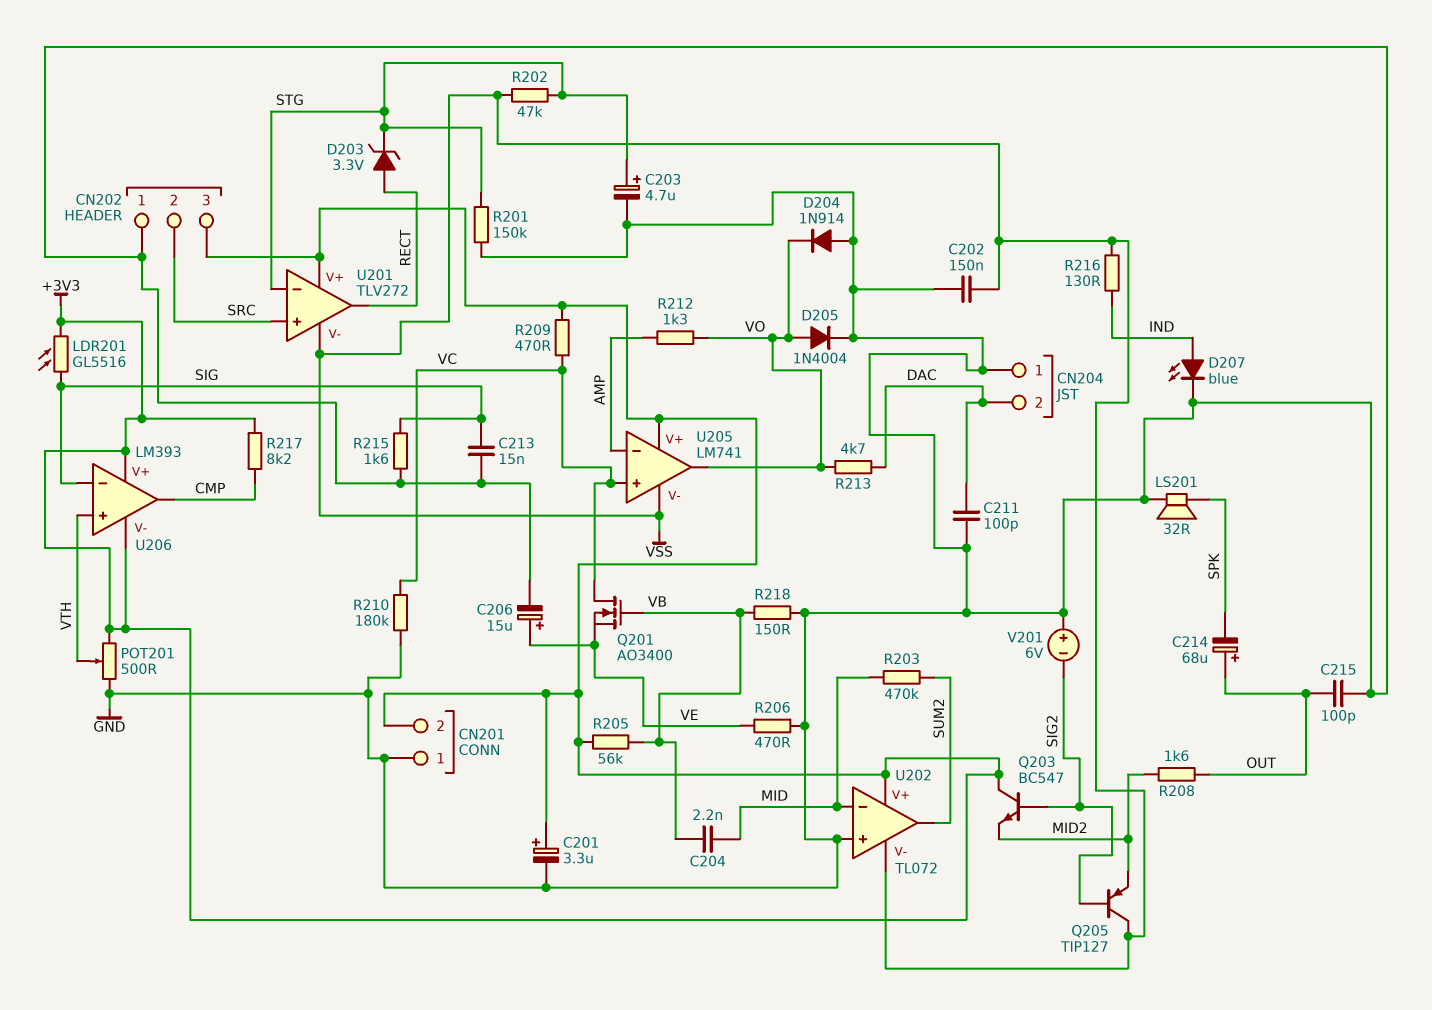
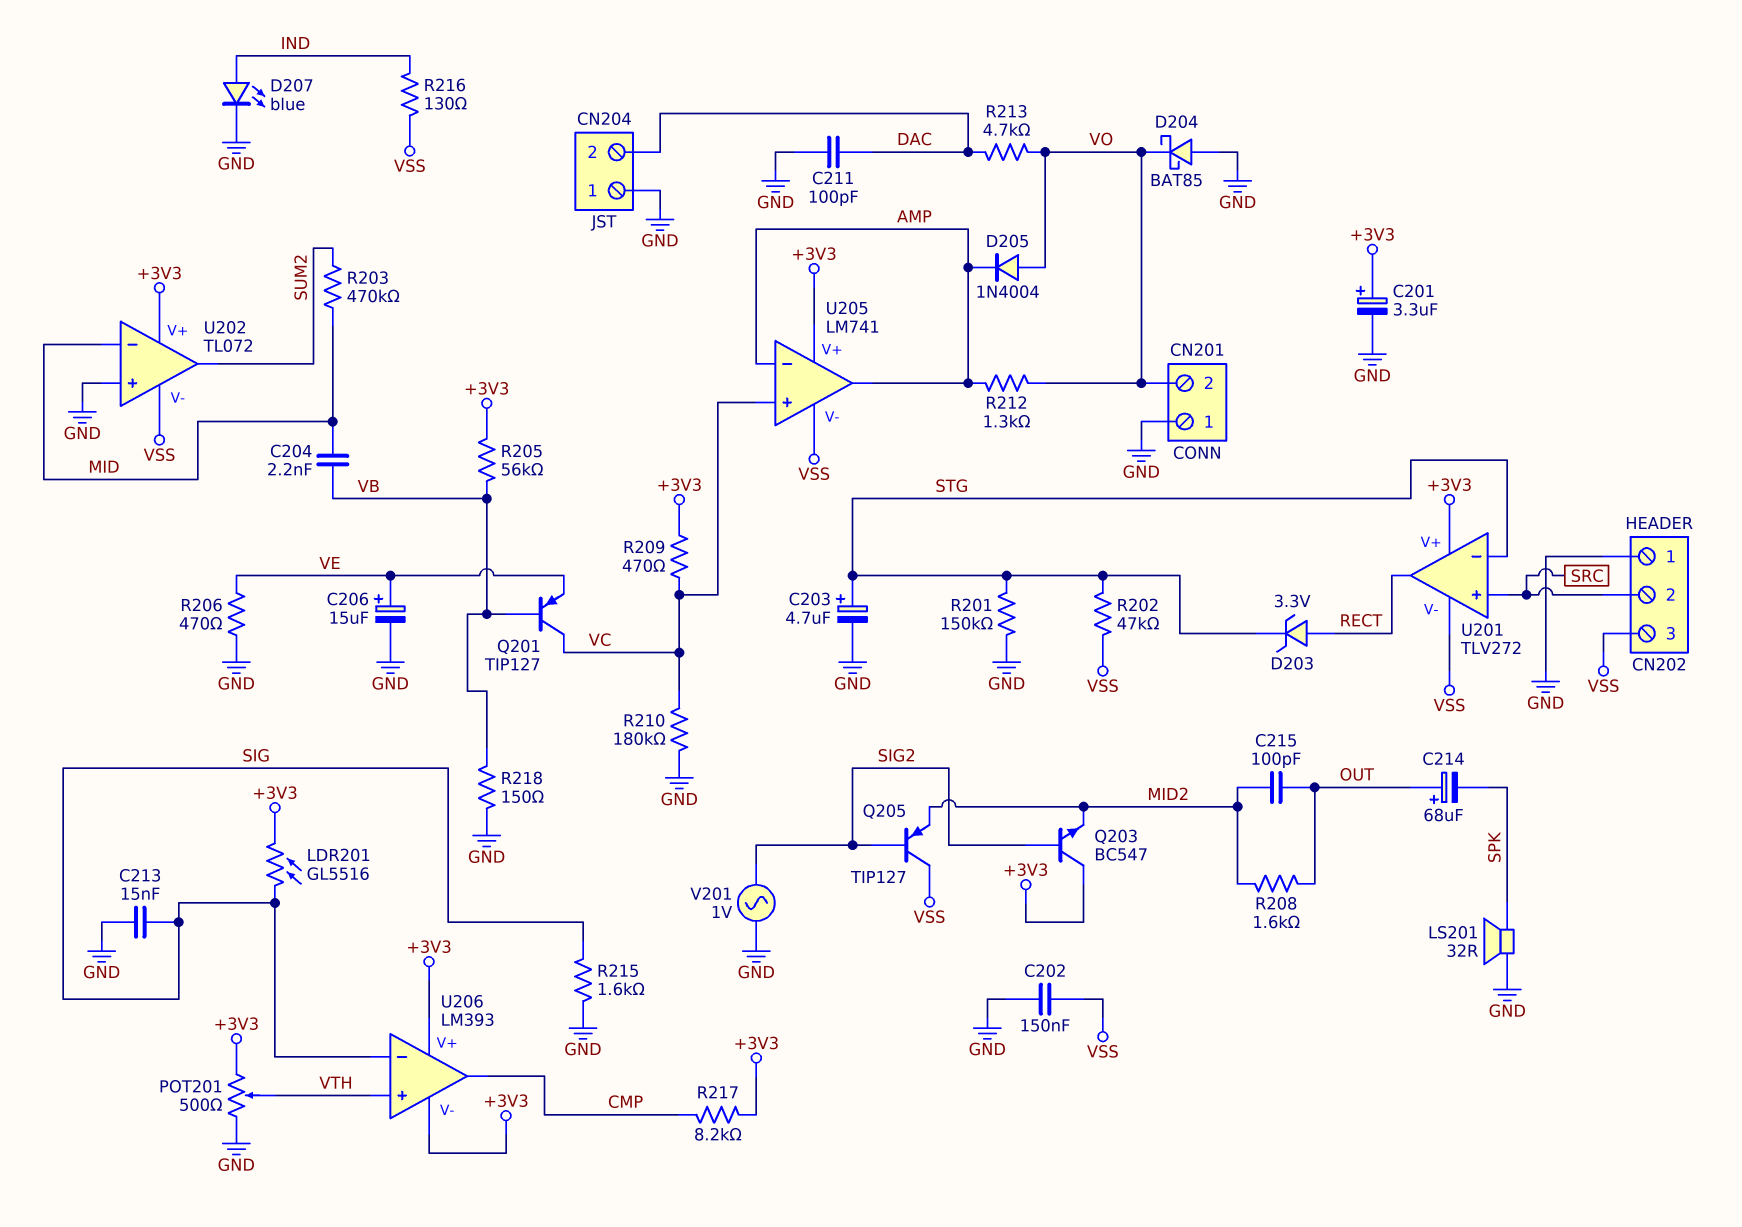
C215: 100pF (GND, OUT) -> 100pF (MID2, OUT)
CN201 pin 2: +3V3 -> VO
CN202 pin 3: +3V3 -> VSS
D204: diode 1N914 (A GND, K VO) -> schottky BAT85 (A GND, K VO)
D205: diode 1N4004 (A VO, K GND) -> diode 1N4004 (A VO, K AMP)
Q201: NMOS AO3400 (G VB, D VC, S VE) -> PNP TIP127 (B VB, C VC, E VE)
U205 pin out: VO -> AMP
V201: 6V (plus GND, minus SIG2) -> AC 1V (GND, SIG2)

